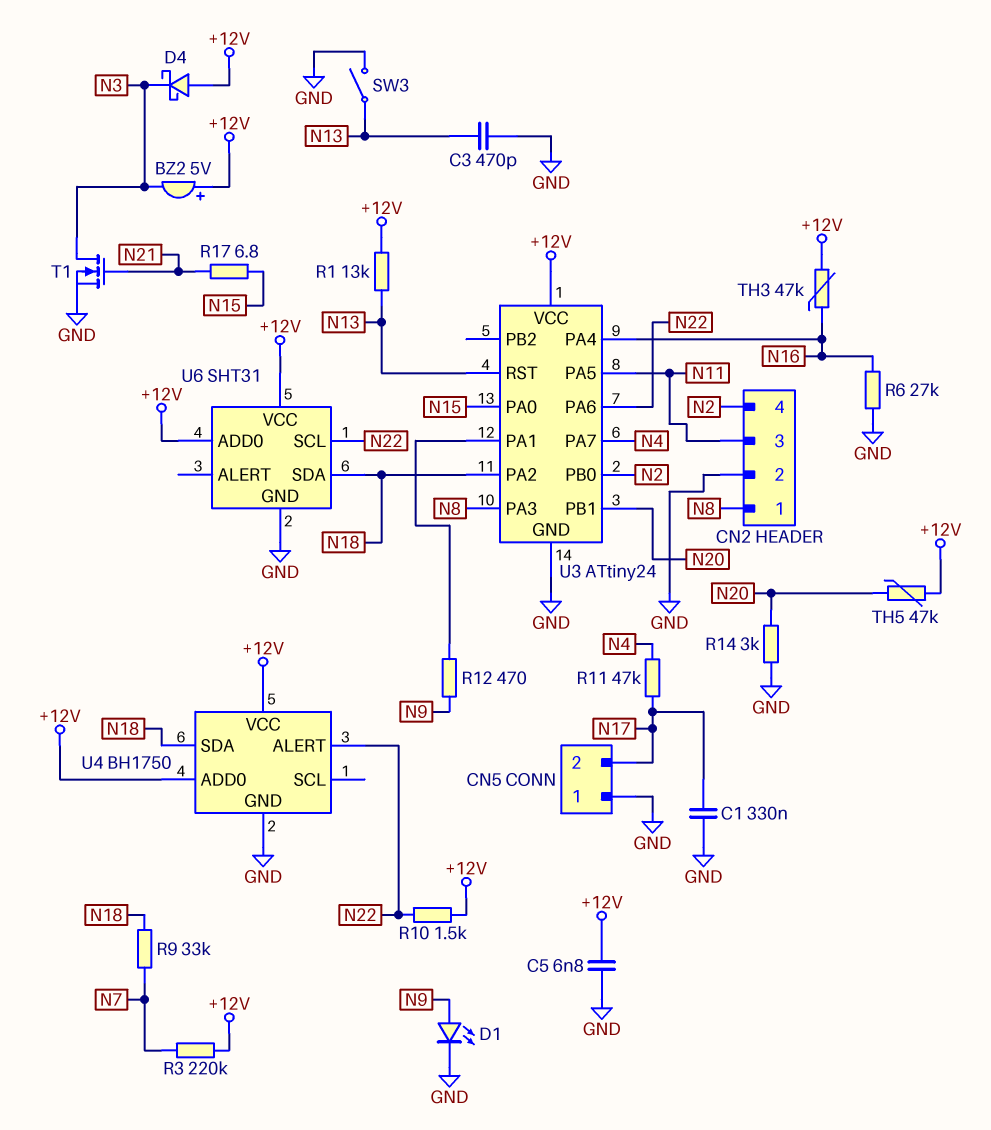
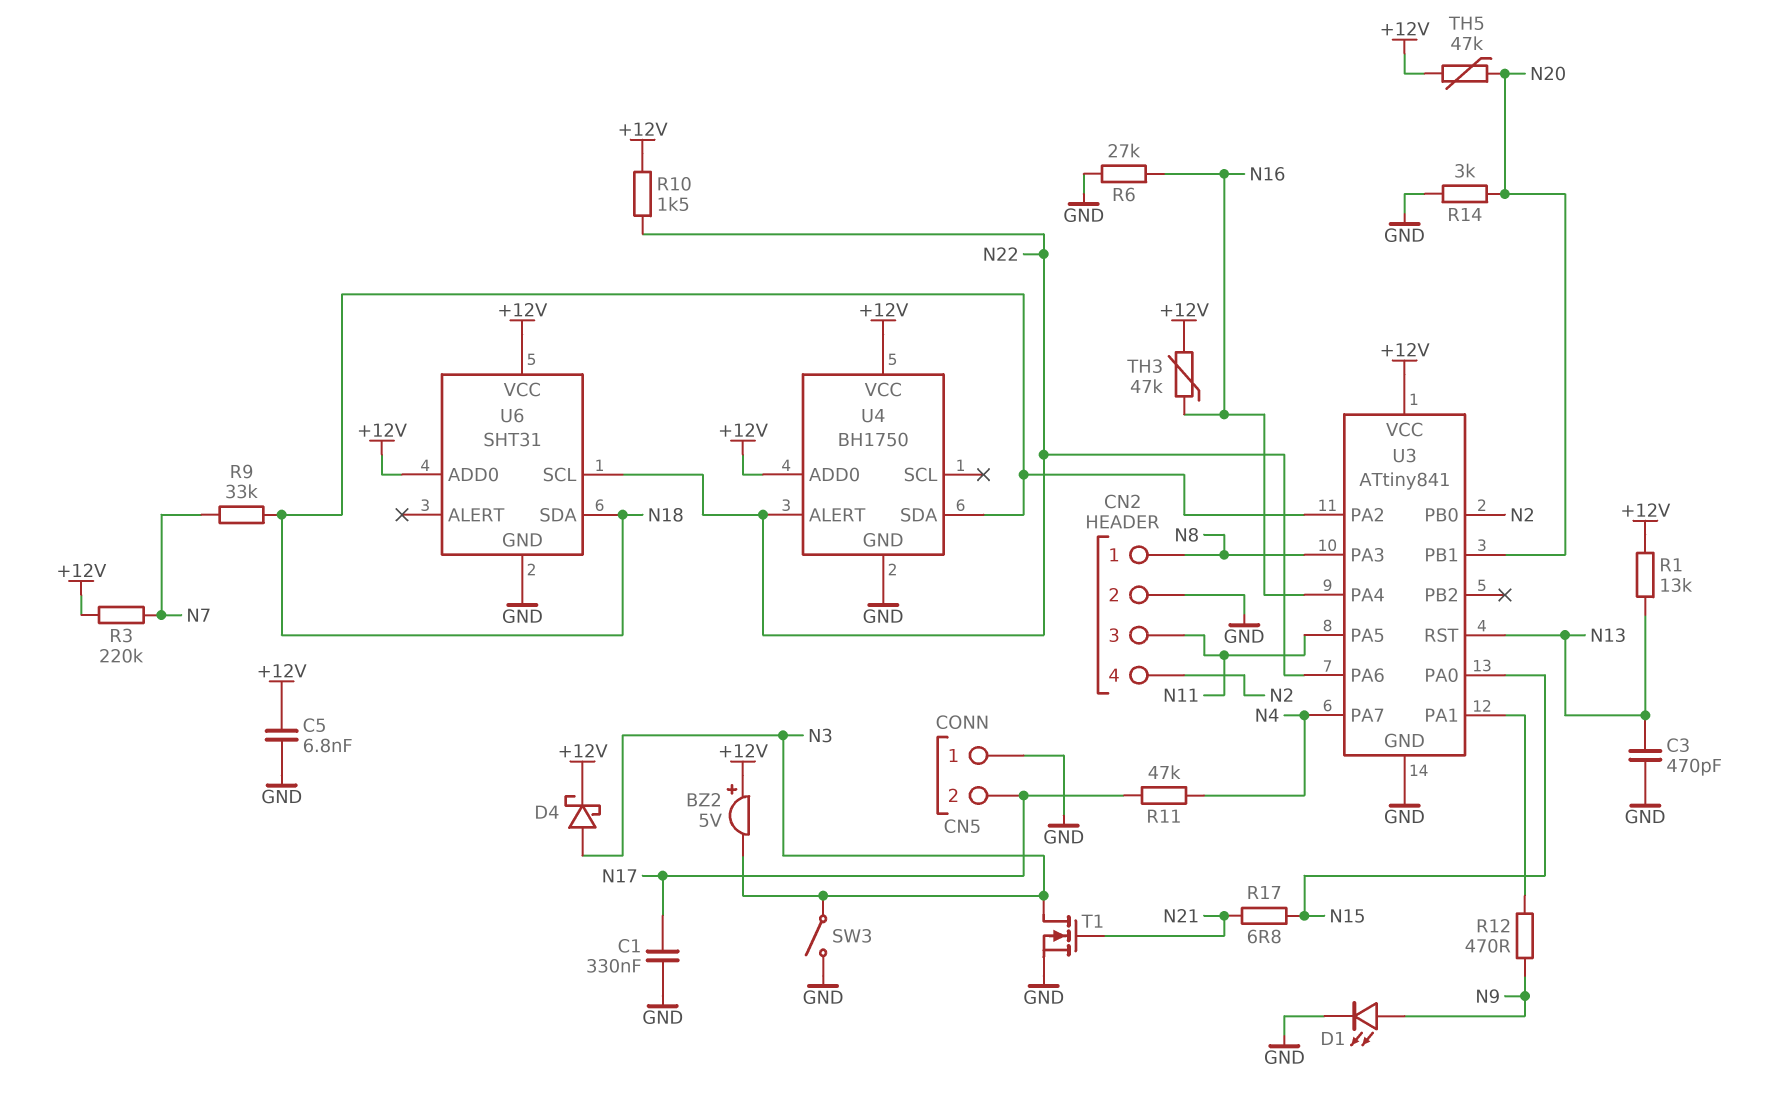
D4: schottky (A +12V, K N3) -> schottky (A N3, K +12V)
SW3: switch (GND, N13) -> switch (GND, N3)
U3: ATtiny24 -> ATtiny841

